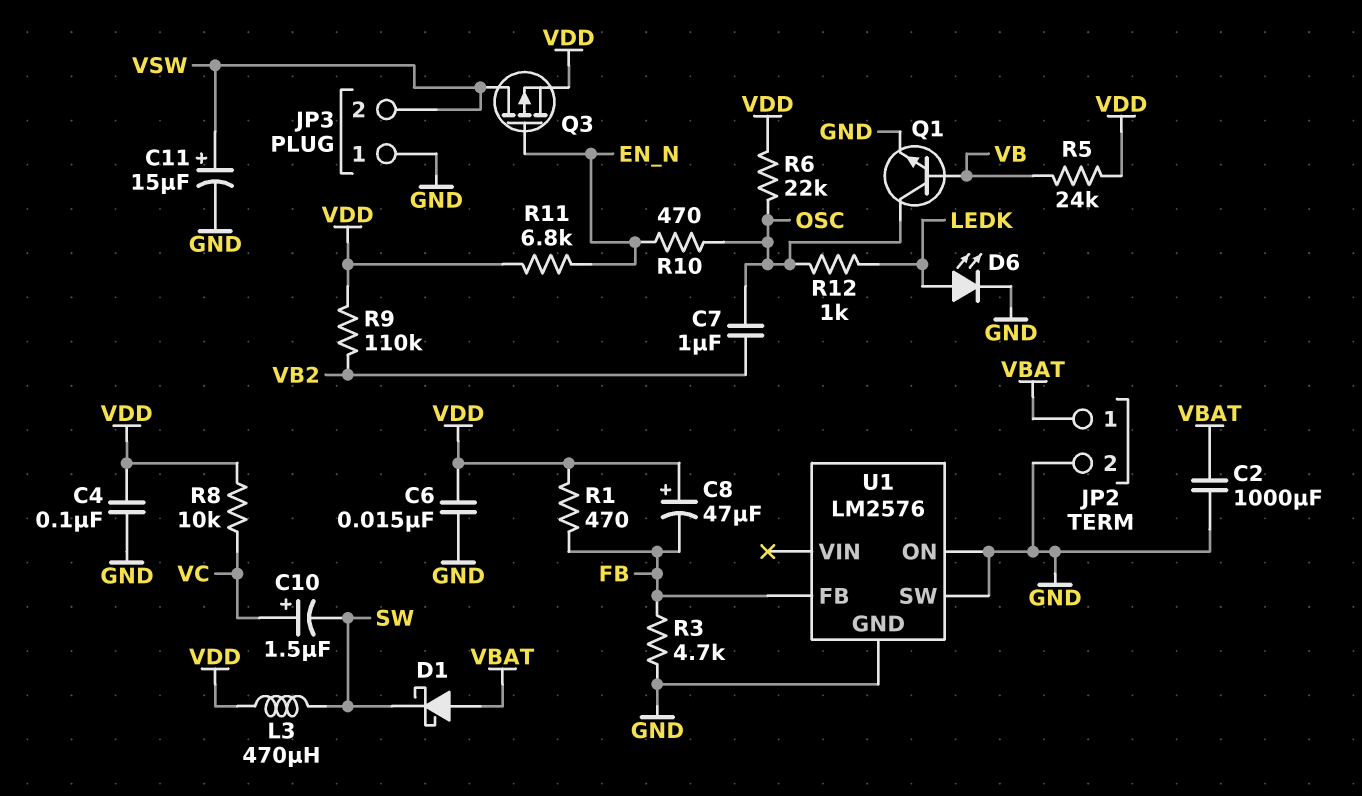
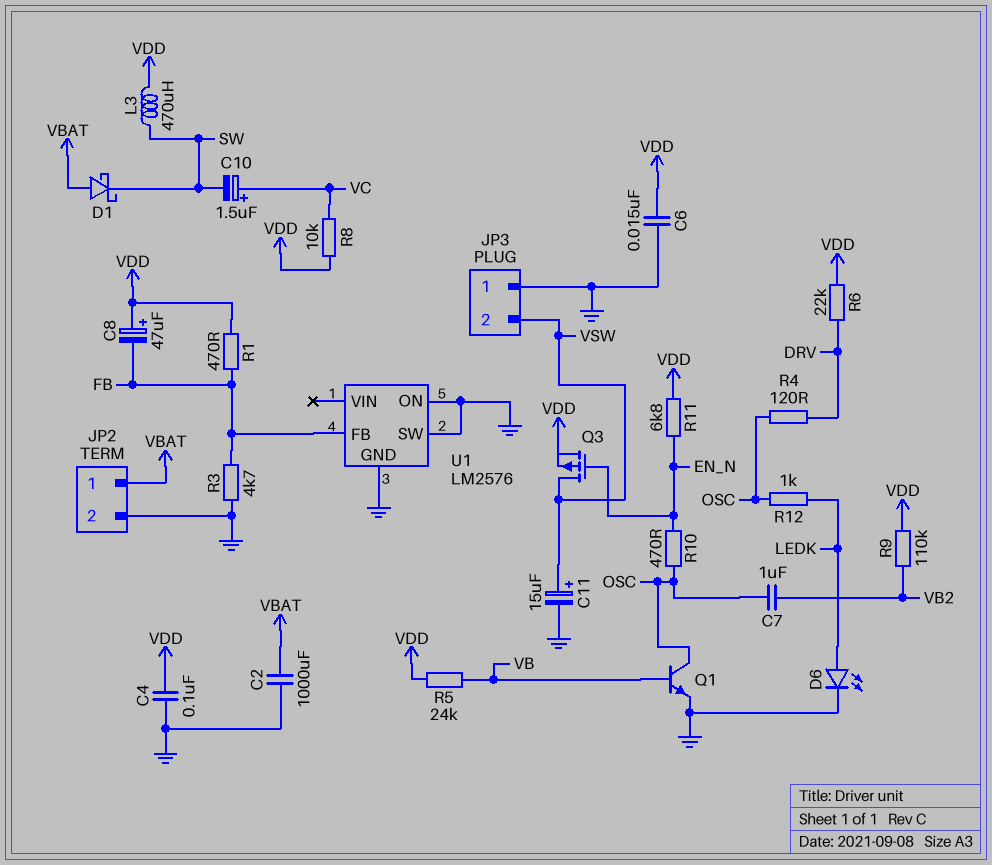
R4: none -> 120 (DRV, OSC)
R6: 22k (OSC, VDD) -> 22k (DRV, VDD)

